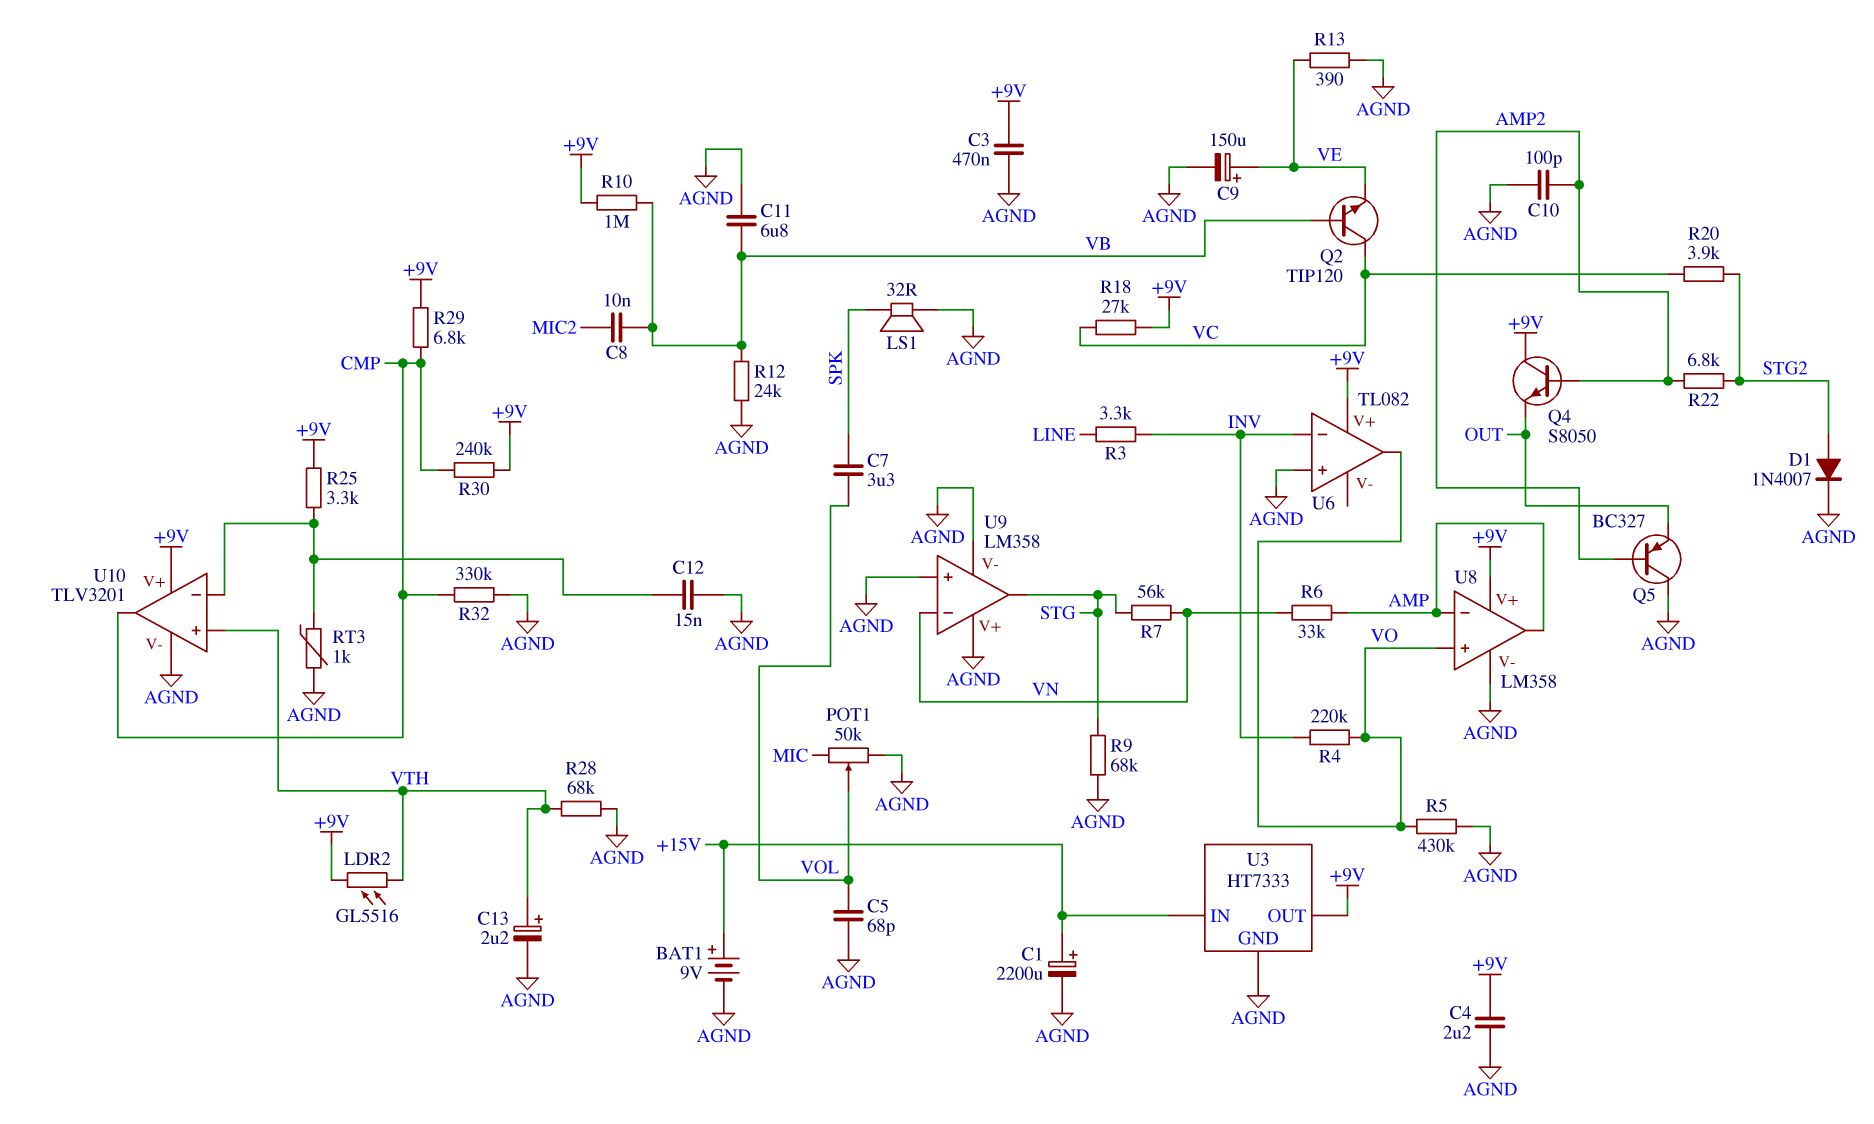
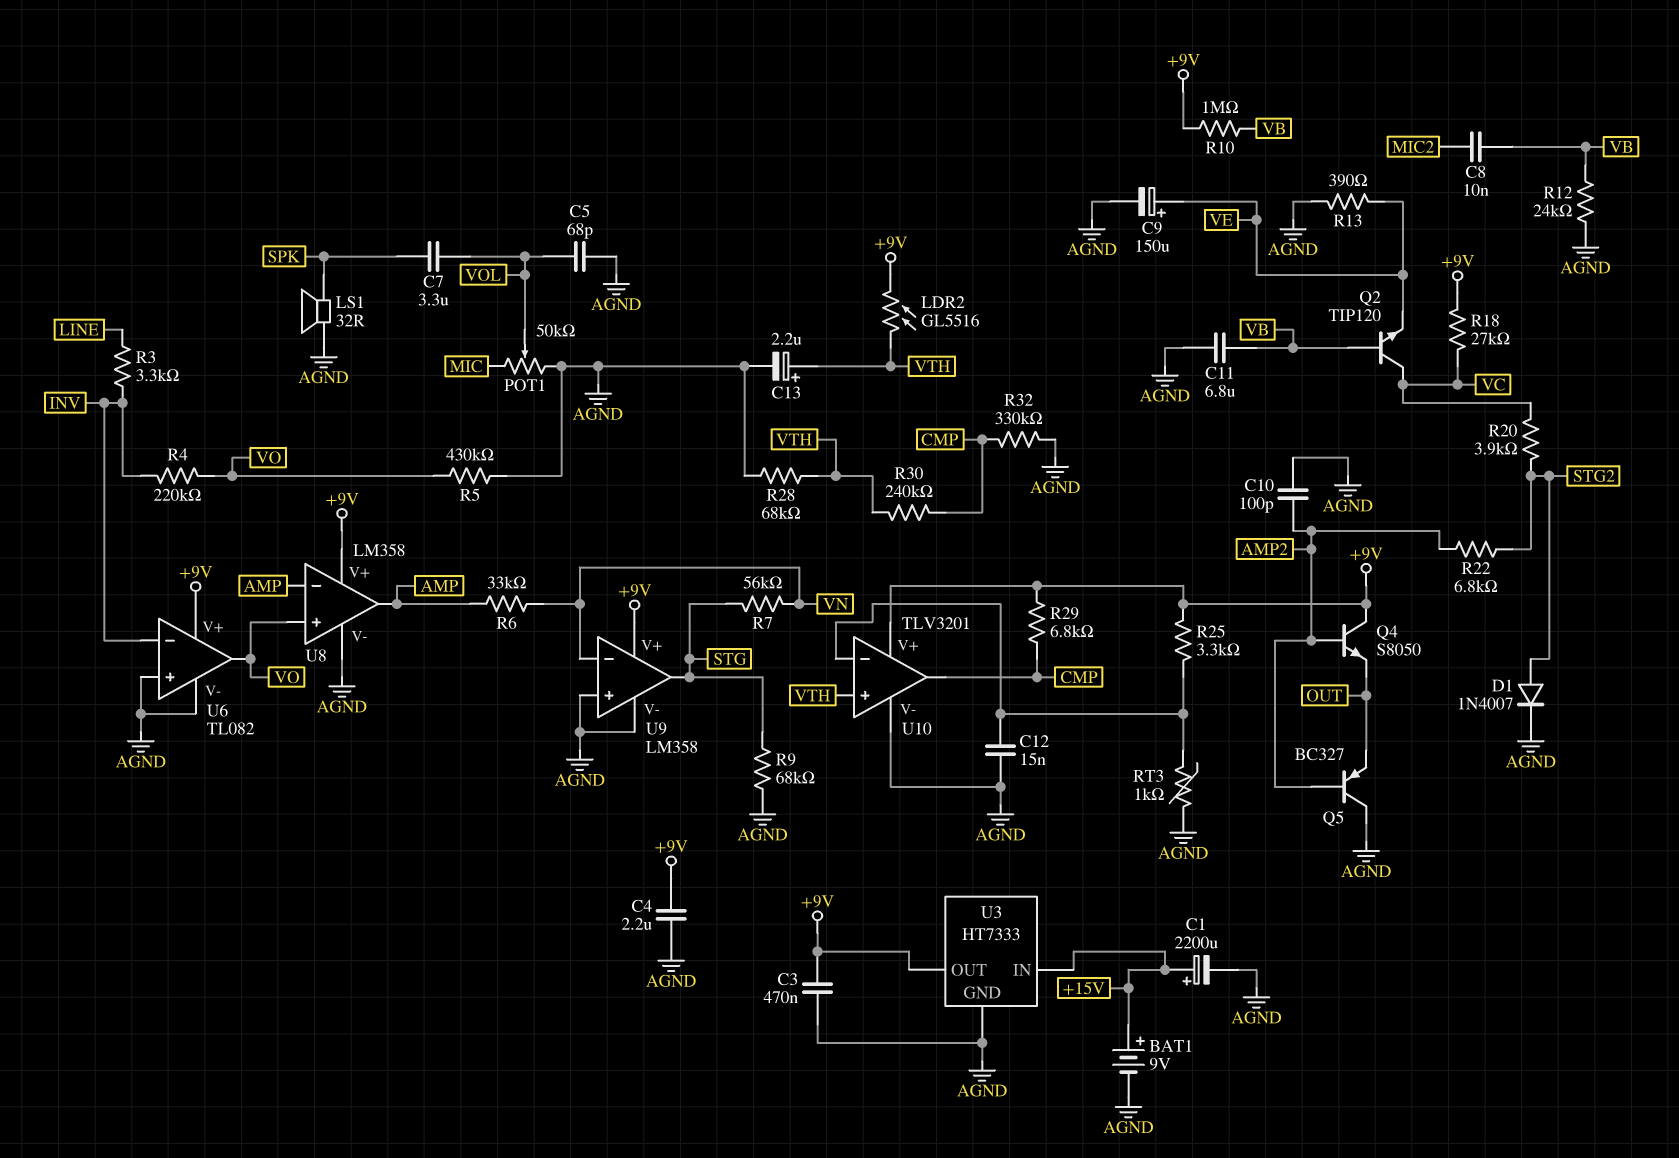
R30: 240k (+9V, CMP) -> 240k (CMP, VTH)
U6 pin V-: none -> AGND
U9 pin V+: AGND -> +9V

